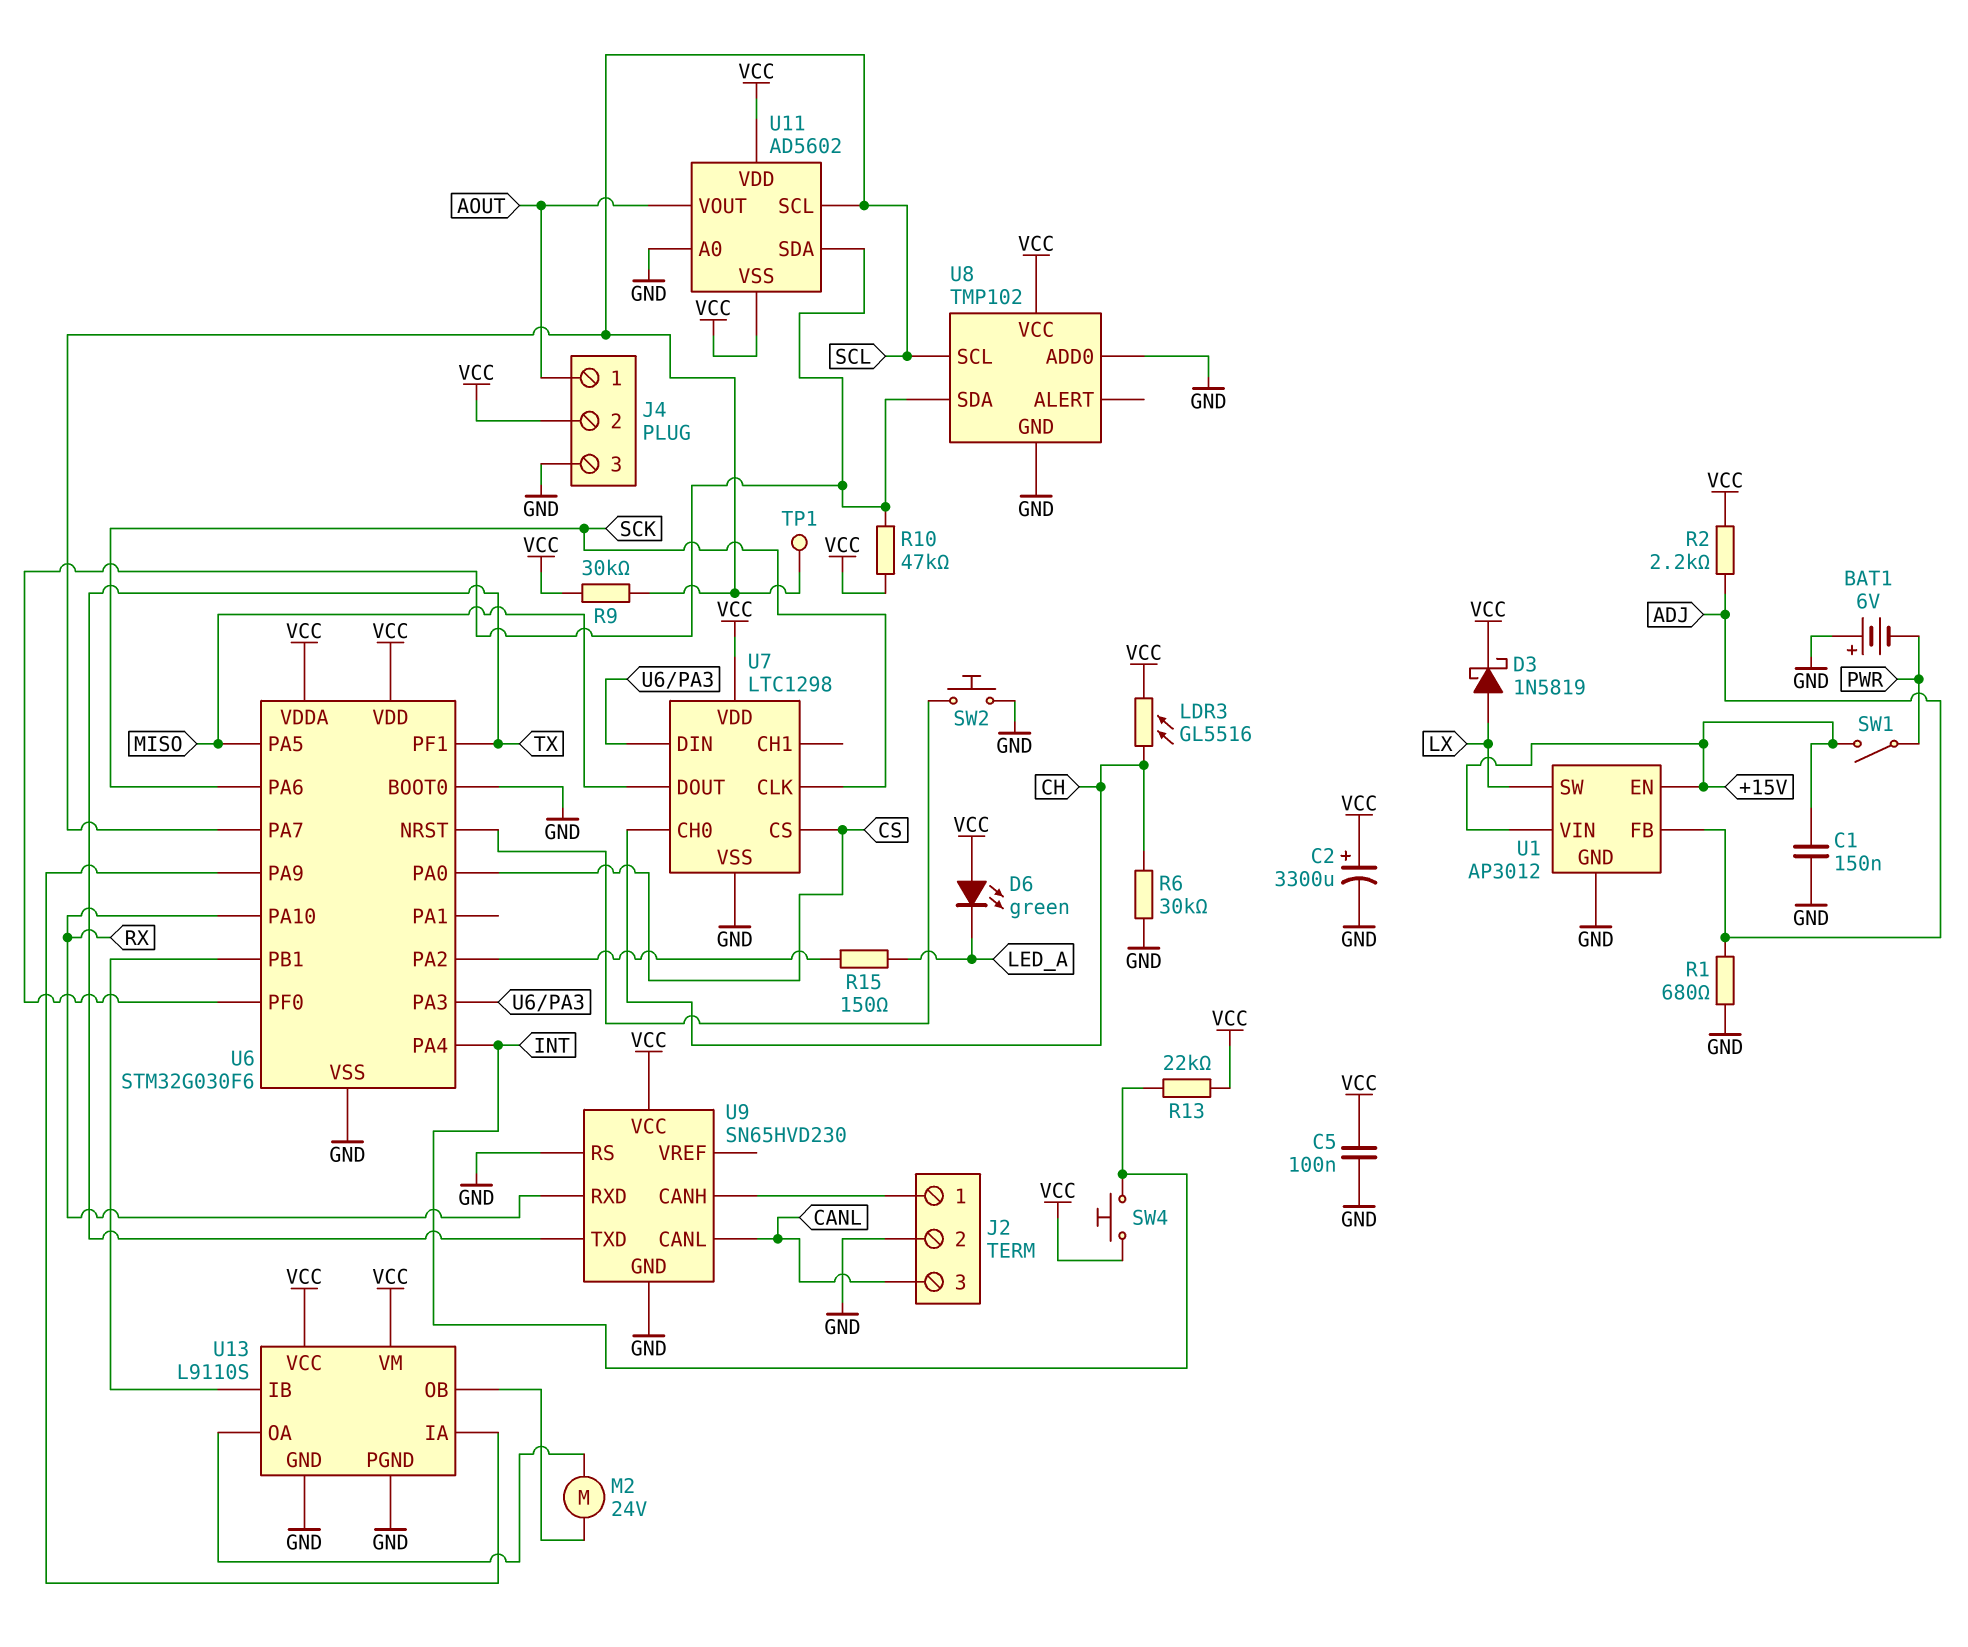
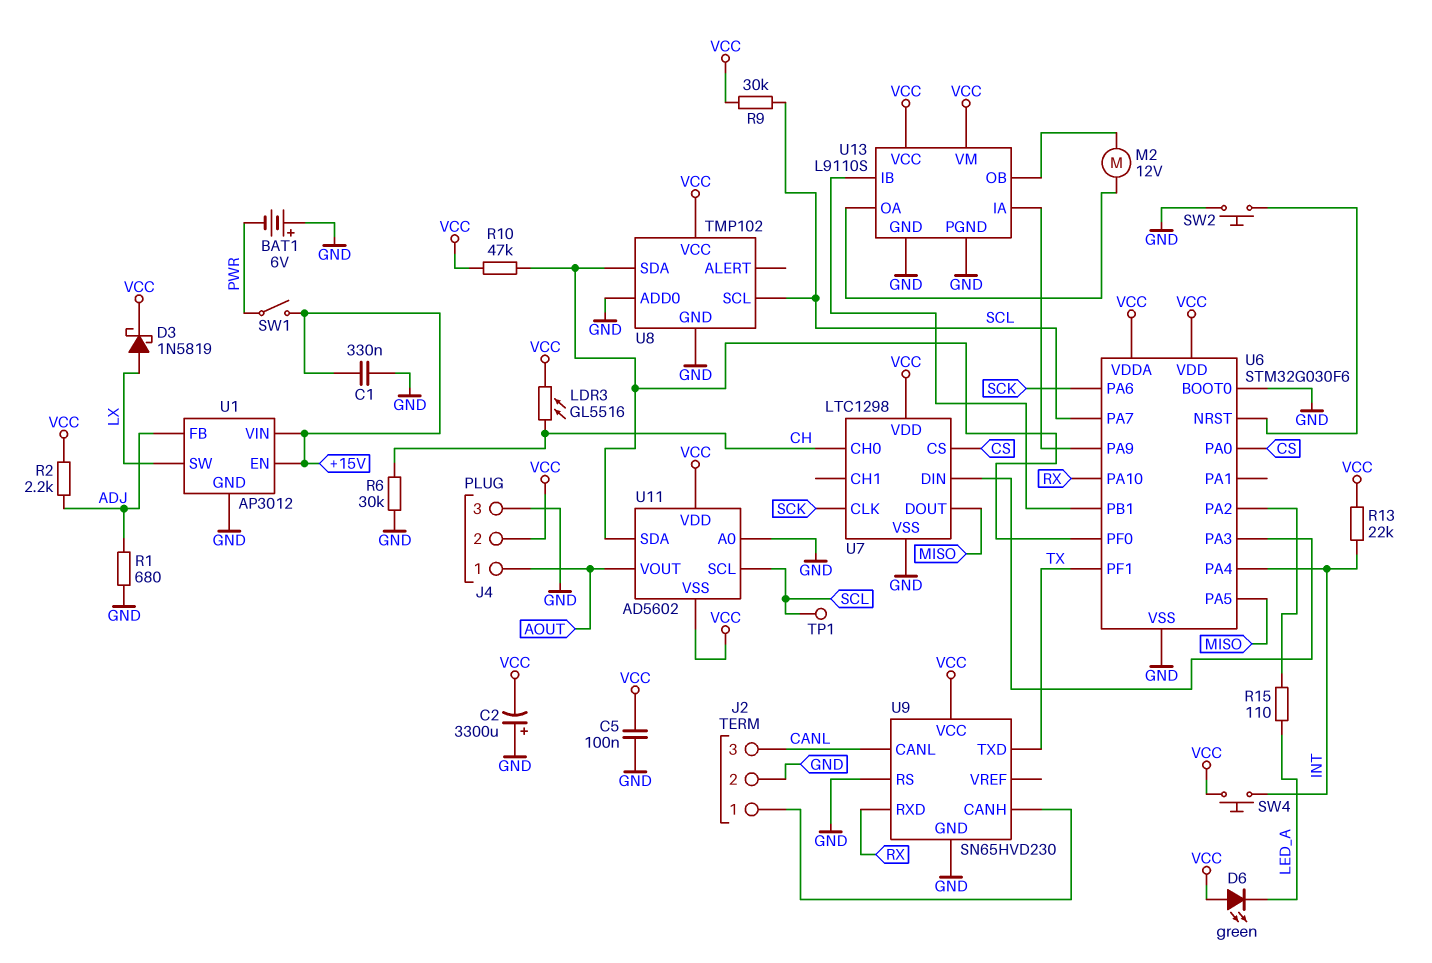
C1: 150nF (+15V, GND) -> 330nF (+15V, GND)
C2: 3300uF (plus VCC, minus GND) -> 3300uF (plus GND, minus VCC)
M2: motor 24V (U13/OA, U13/OB) -> motor 12V (U13/OA, U13/OB)
R15: 150 (LED_A, U6/PA2) -> 110 (LED_A, U6/PA2)

